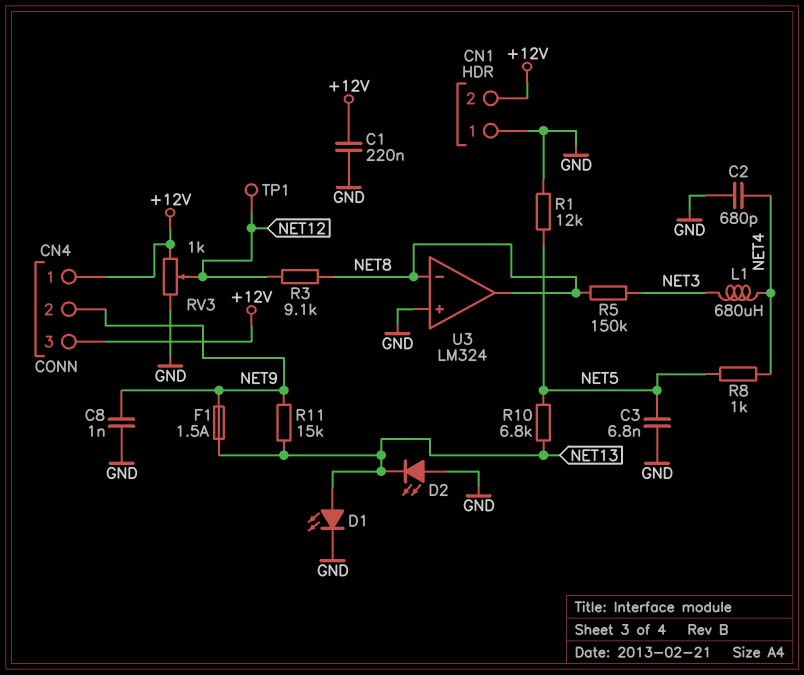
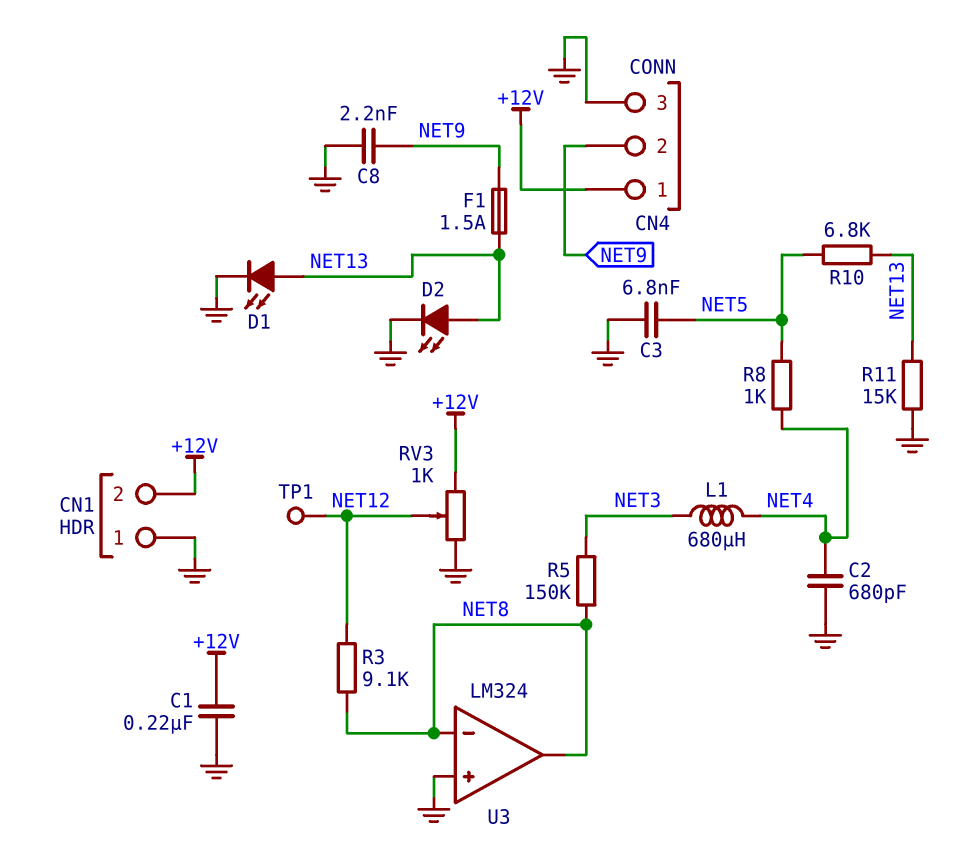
C8: 1nF (GND, NET9) -> 2.2nF (GND, NET9)
CN4 pin 3: +12V -> GND
D2: LED (A GND, K NET13) -> LED (A NET13, K GND)
R1: 12k (GND, NET5) -> none
R11: 15k (NET9, NET13) -> 15k (GND, NET13)

